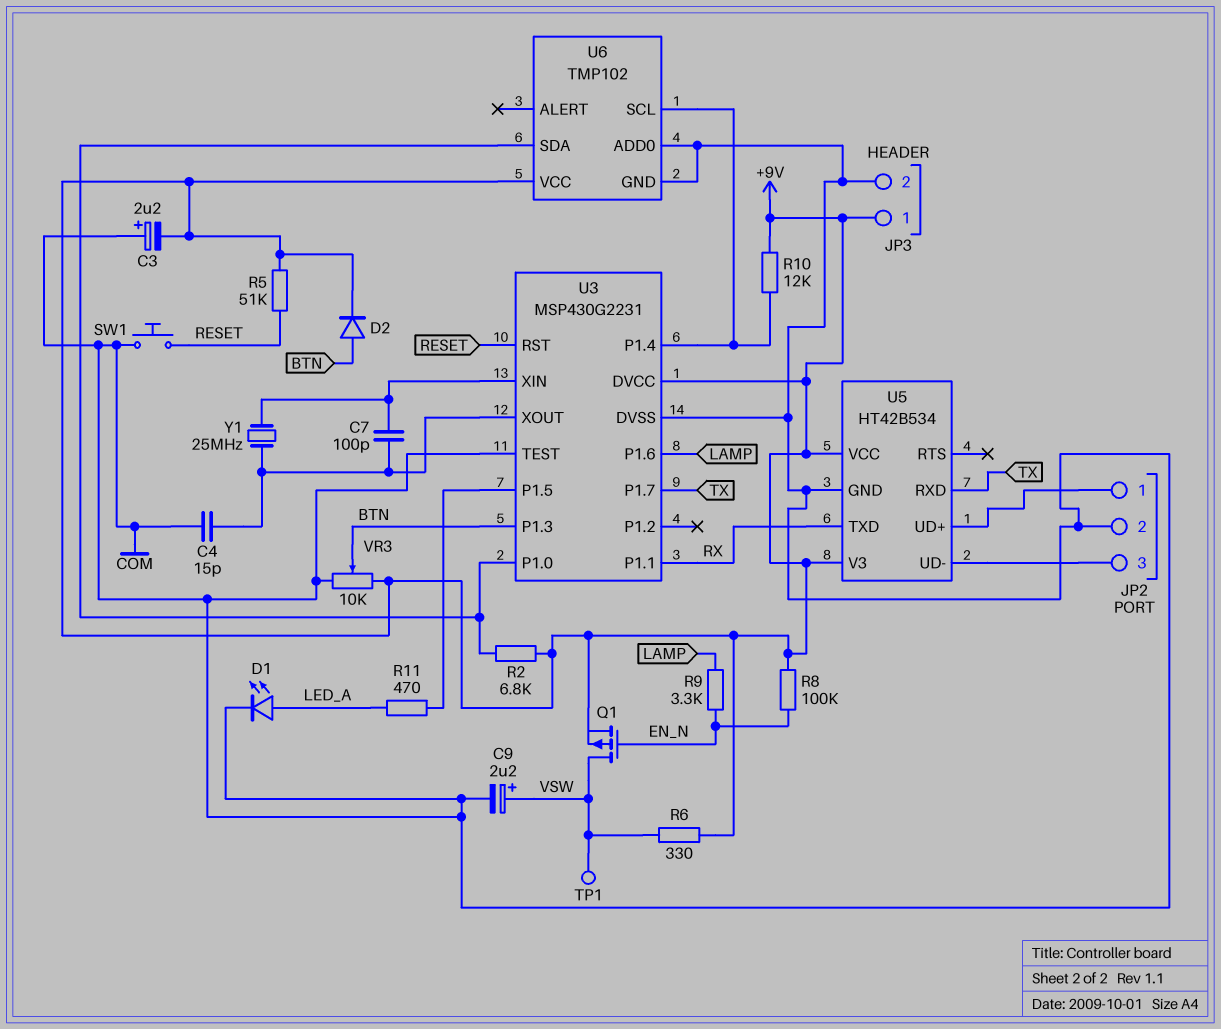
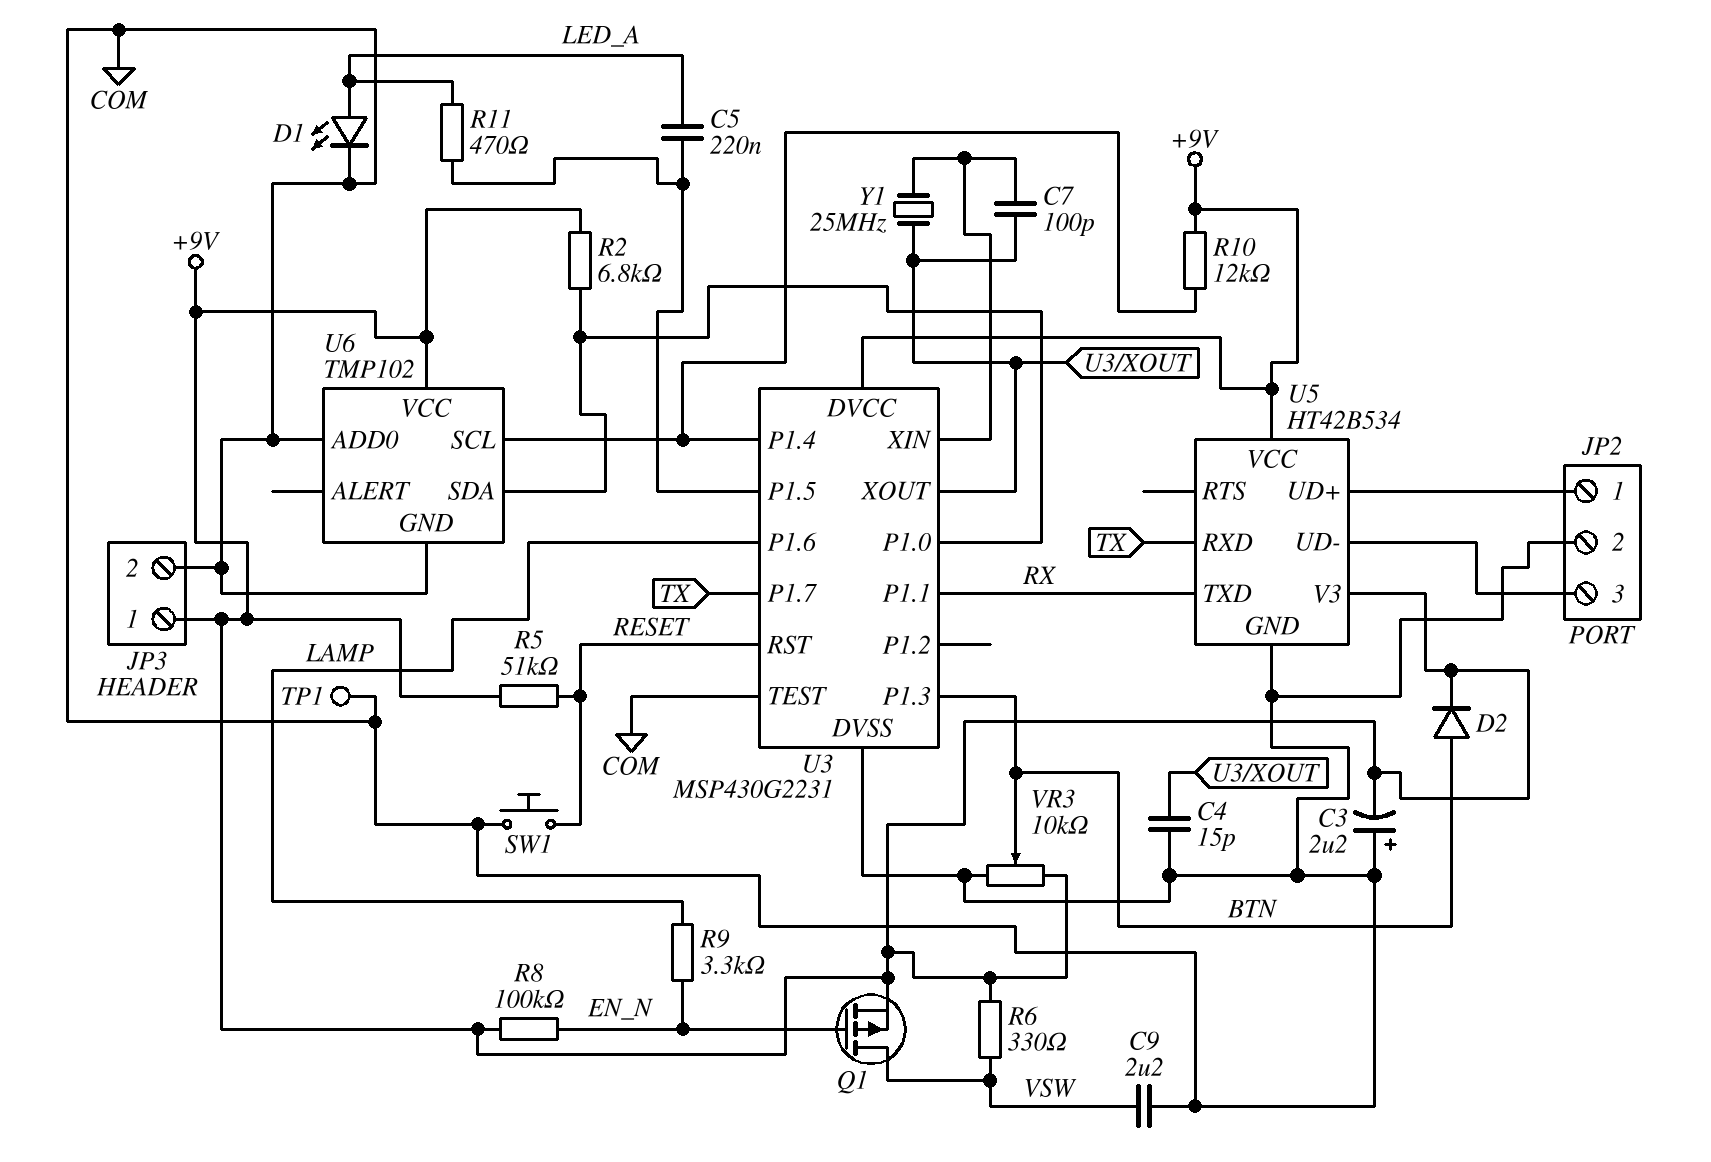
C5: none -> 220nF (LED_A, U3/P1.5)
C9: 2.2uF (plus VSW, minus COM) -> 2.2uF (COM, VSW)
TP1: test point (VSW) -> test point (COM)

